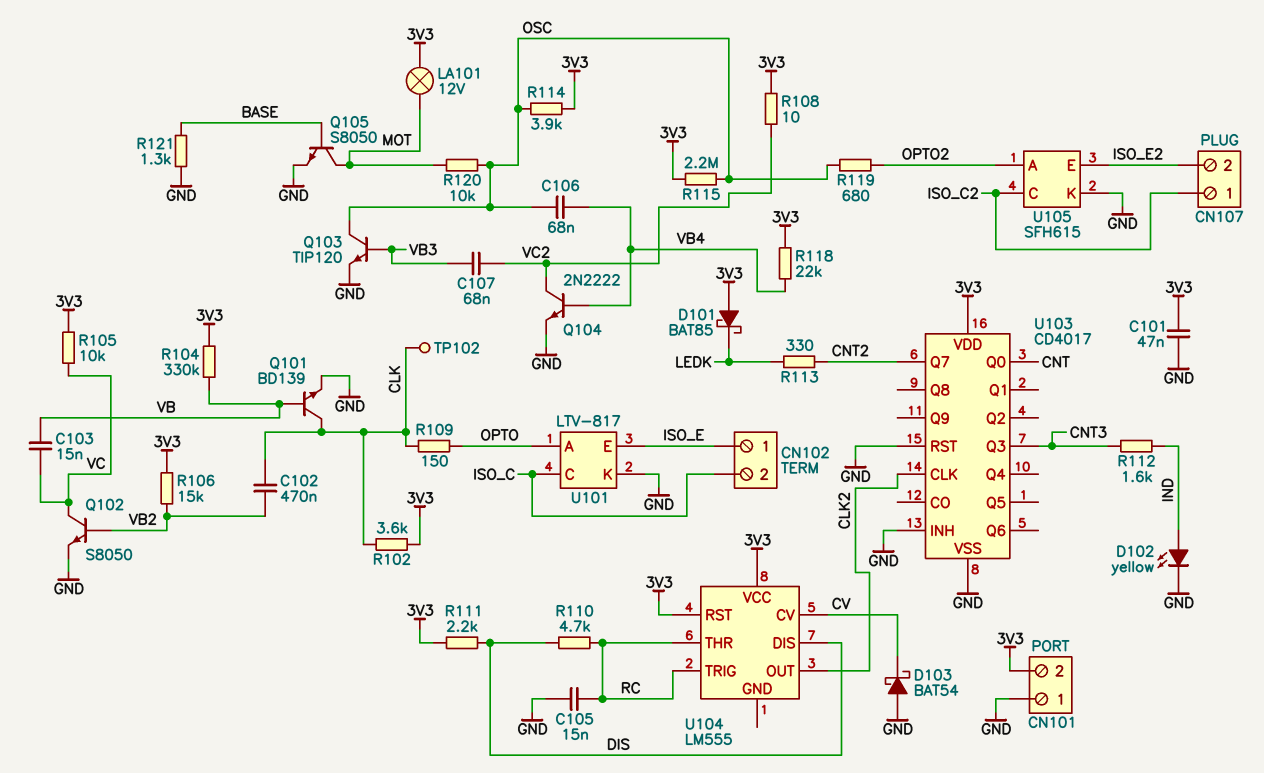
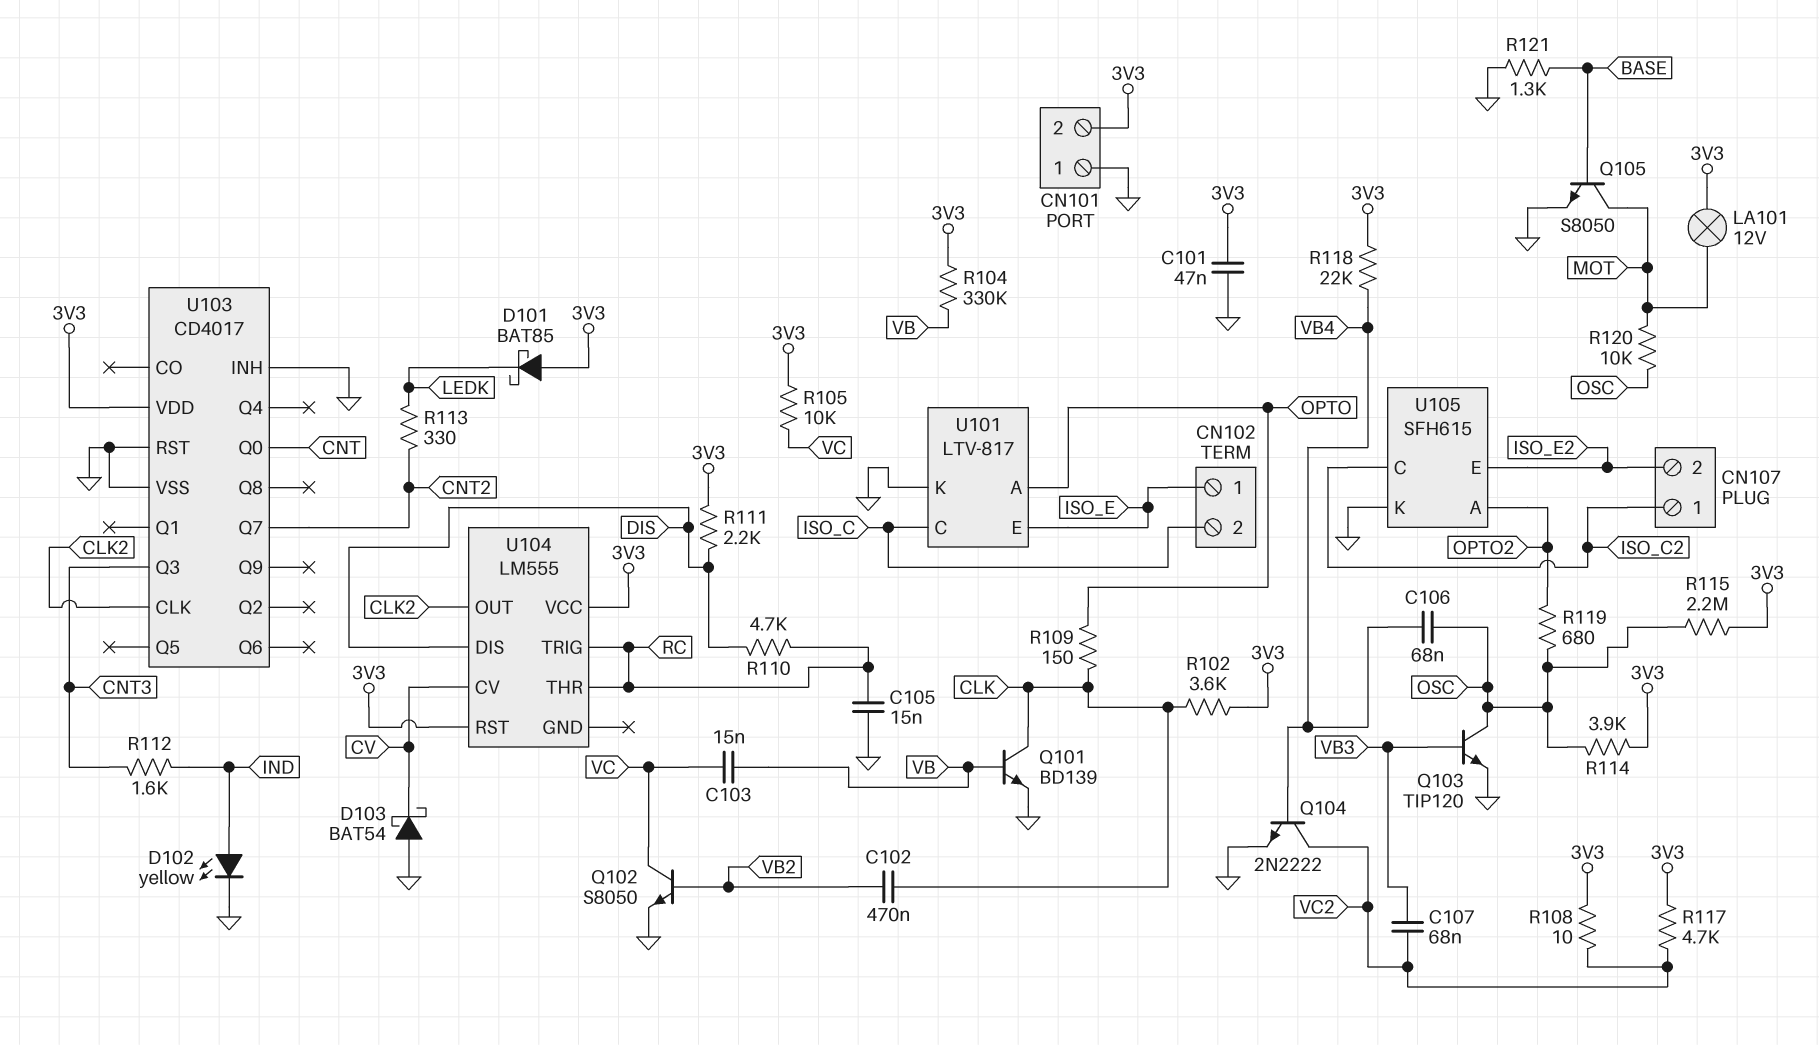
R106: 15k (3V3, VB2) -> none
R117: none -> 4.7k (3V3, VC2)
TP102: test point (CLK) -> none

